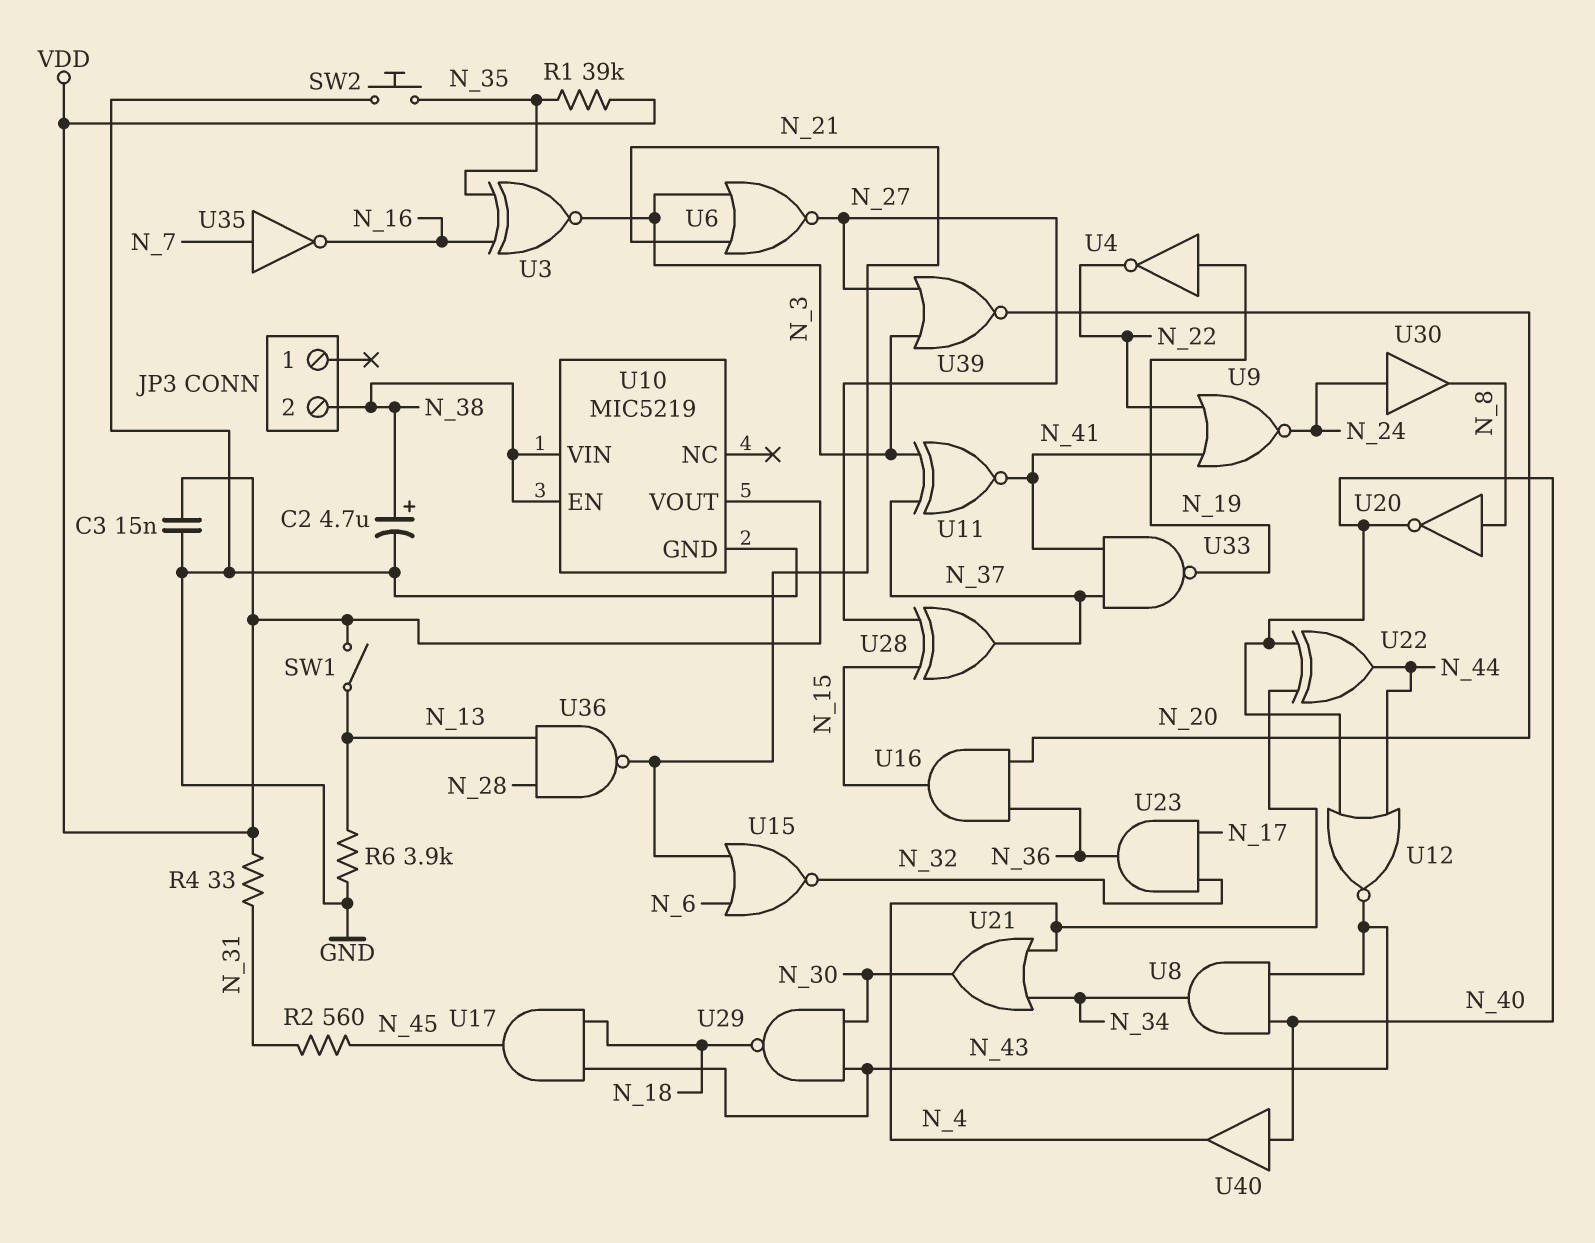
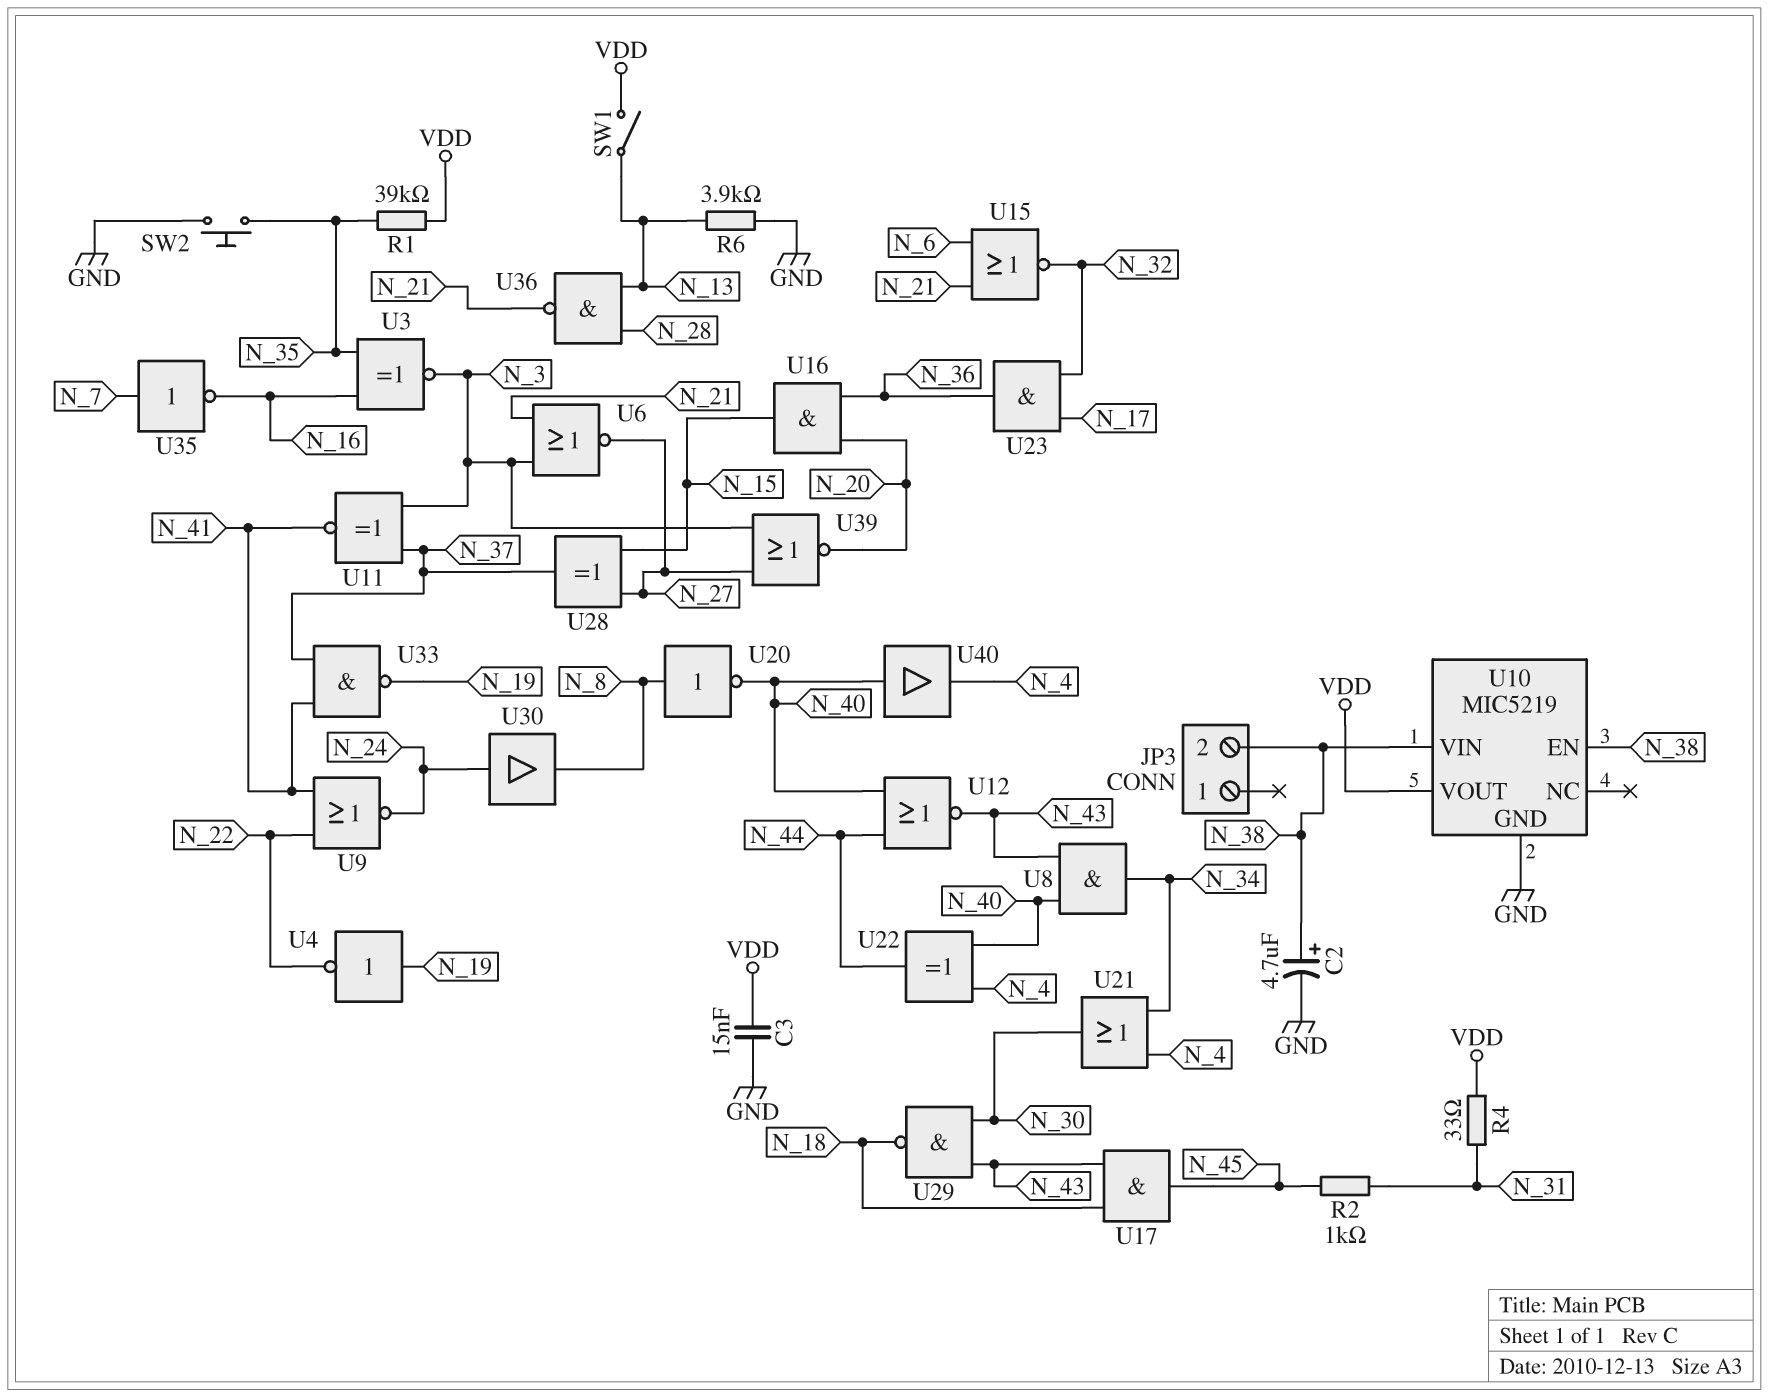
R2: 560 (N_31, N_45) -> 1k (N_31, N_45)

